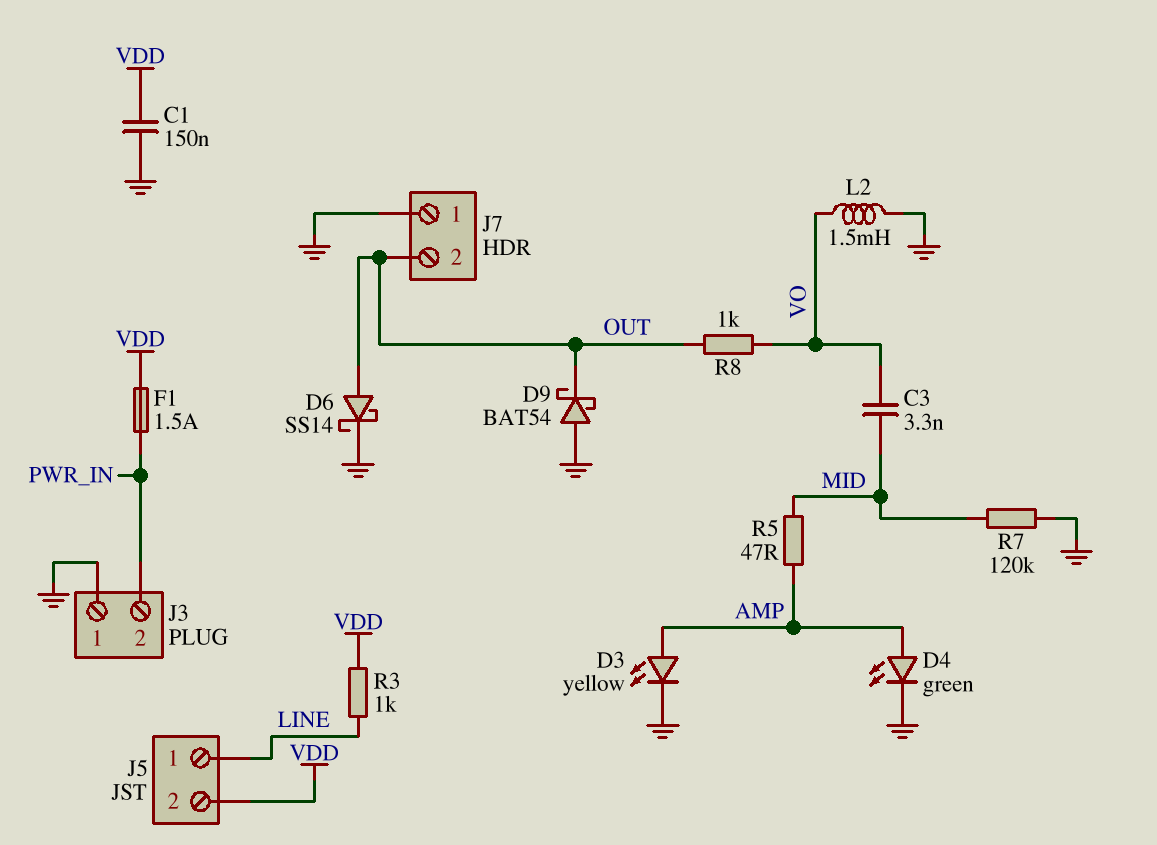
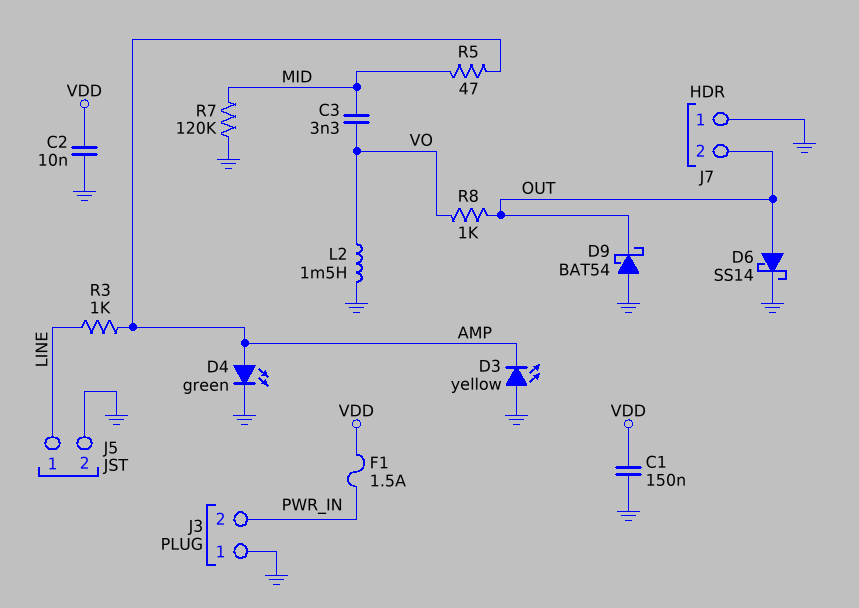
C2: none -> 10nF (GND, VDD)
D3: LED yellow (A AMP, K GND) -> LED yellow (A GND, K AMP)
J5 pin 2: VDD -> GND
R3: 1k (LINE, VDD) -> 1k (AMP, LINE)

